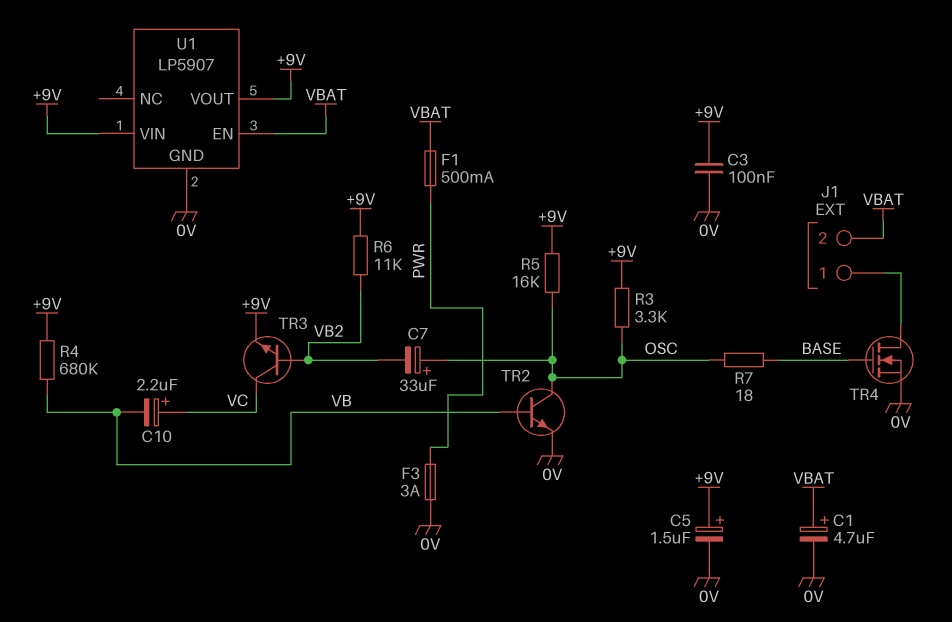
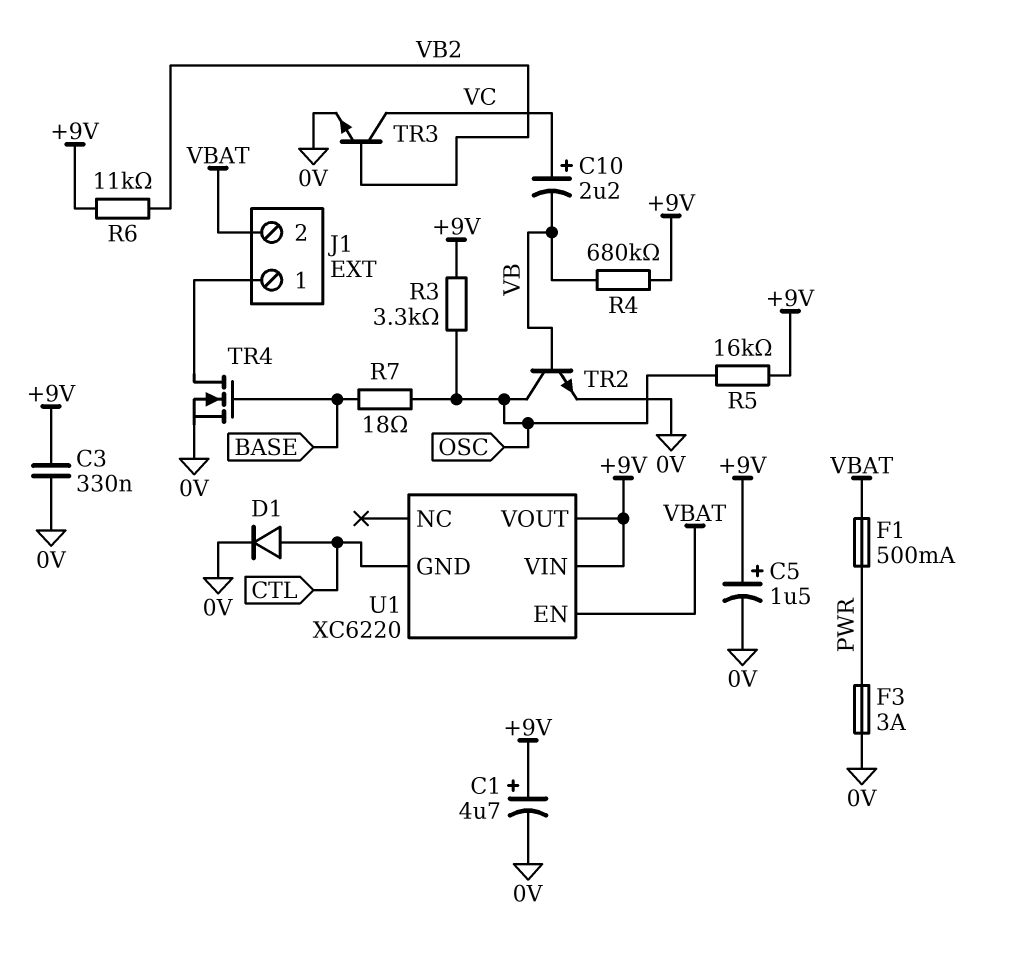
C1: 4.7uF (plus VBAT, minus 0V) -> 4.7uF (plus +9V, minus 0V)
C3: 100nF (+9V, 0V) -> 330nF (+9V, 0V)
C7: 33uF (plus OSC, minus VB2) -> none
D1: none -> diode (A CTL, K 0V)
TR3: NPN (B VB2, C VC, E +9V) -> NPN (B VB2, C VC, E 0V)
U1: LP5907 -> XC6220
U1 pin GND: 0V -> CTL

